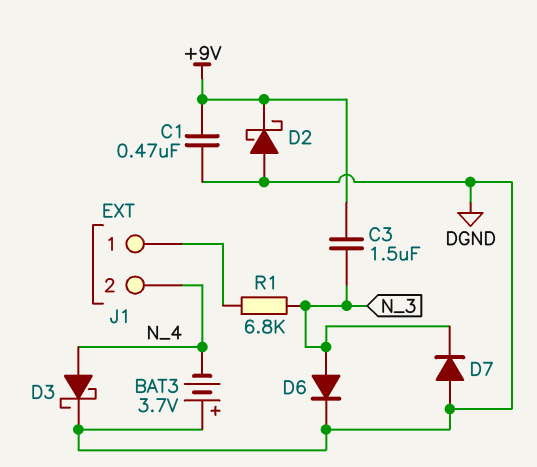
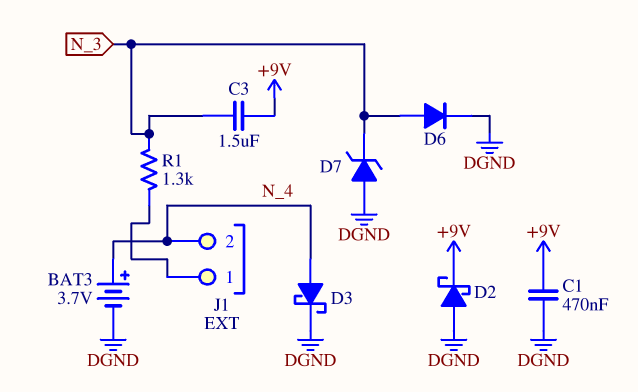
BAT3: 3.7V (plus DGND, minus N_4) -> 3.7V (plus N_4, minus DGND)
D7: diode (A DGND, K N_3) -> zener (A DGND, K N_3)
R1: 6.8k (J1/1, N_3) -> 1.3k (J1/1, N_3)

